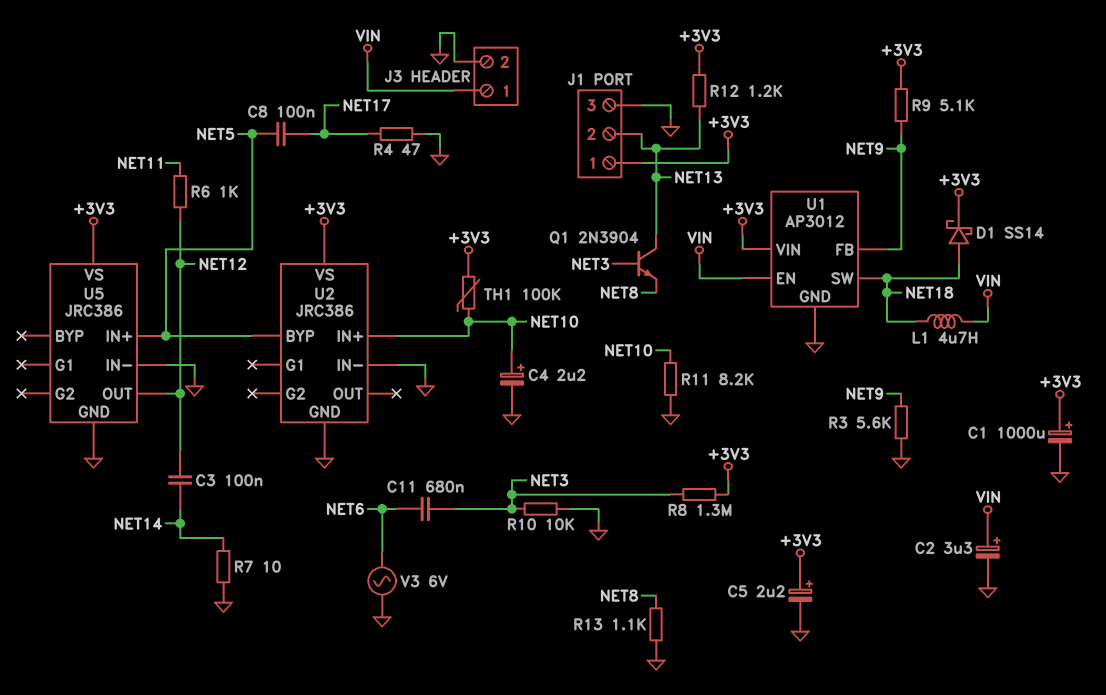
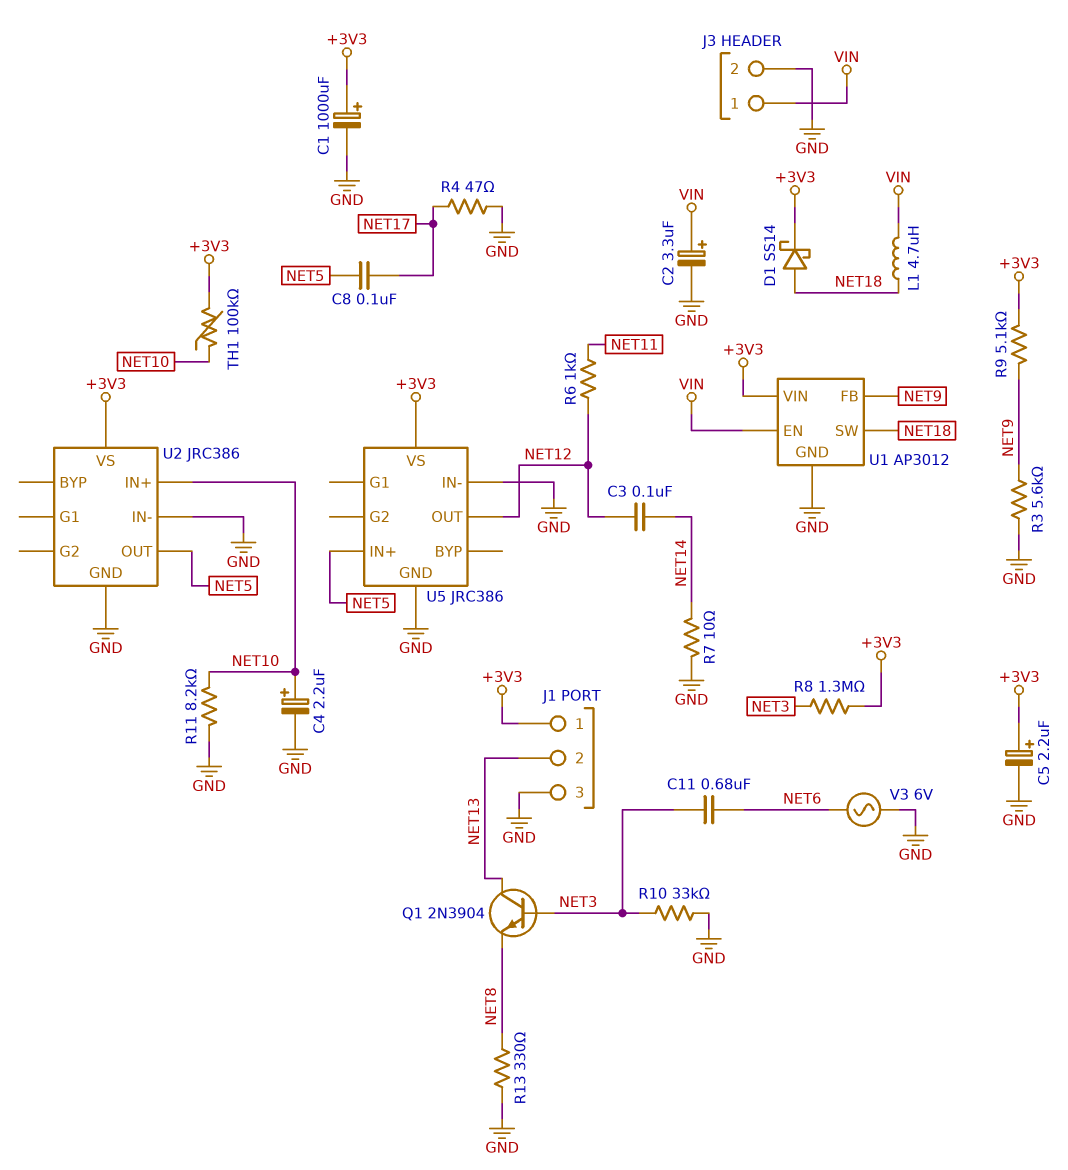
R10: 10k (GND, NET3) -> 33k (GND, NET3)
R12: 1.2k (+3V3, NET13) -> none
R13: 1.1k (GND, NET8) -> 330 (GND, NET8)
U2 pin BYP: NET5 -> none
U2 pin OUT: none -> NET5

